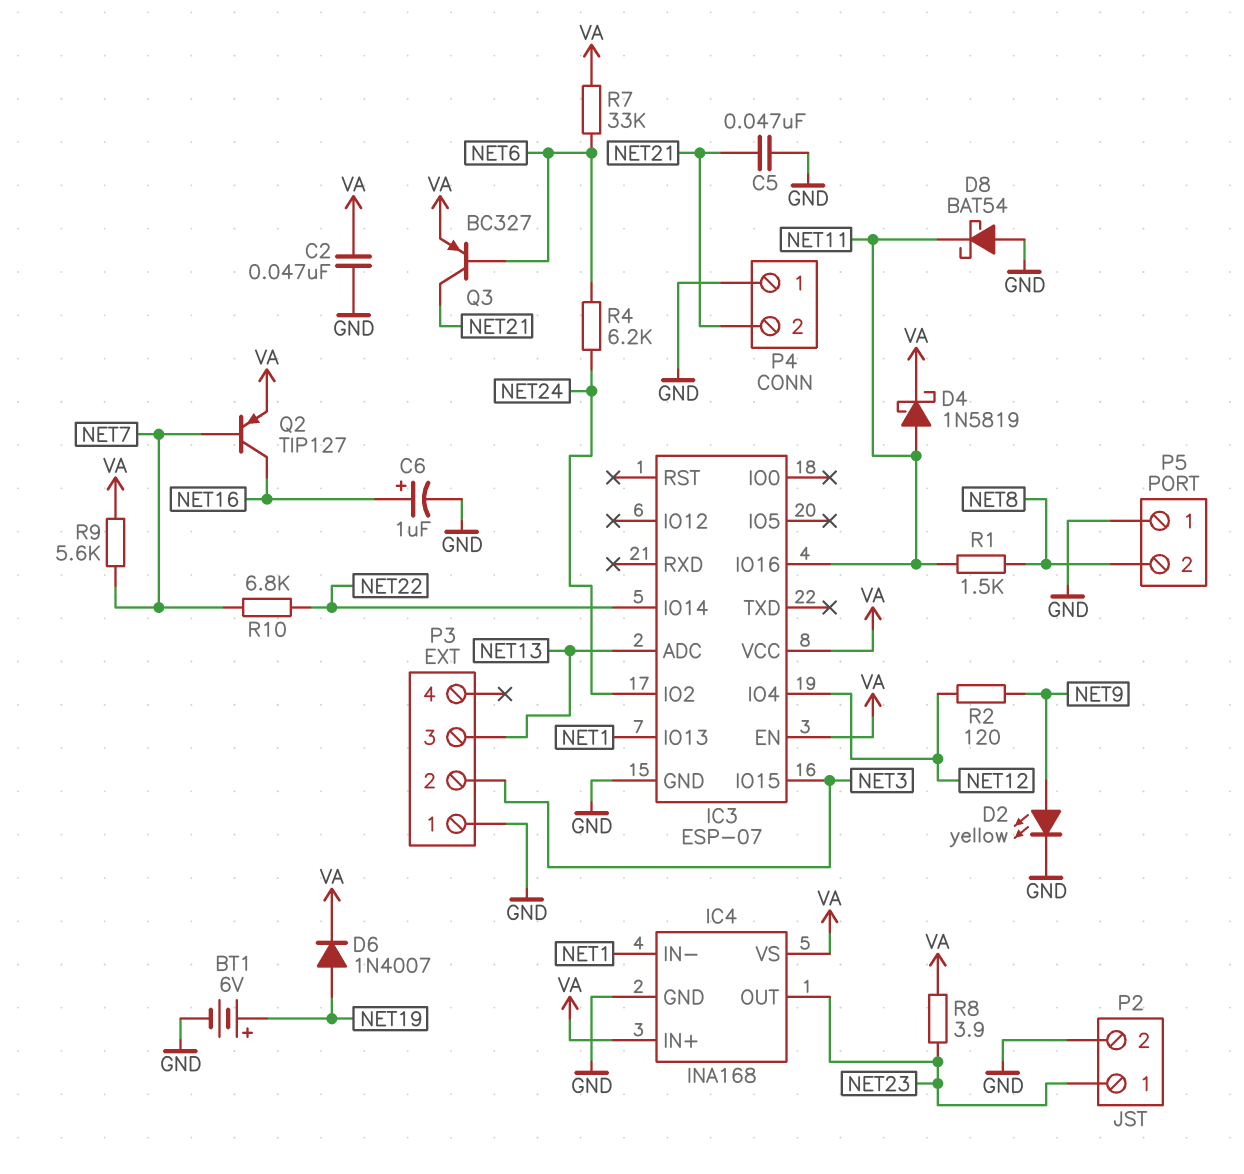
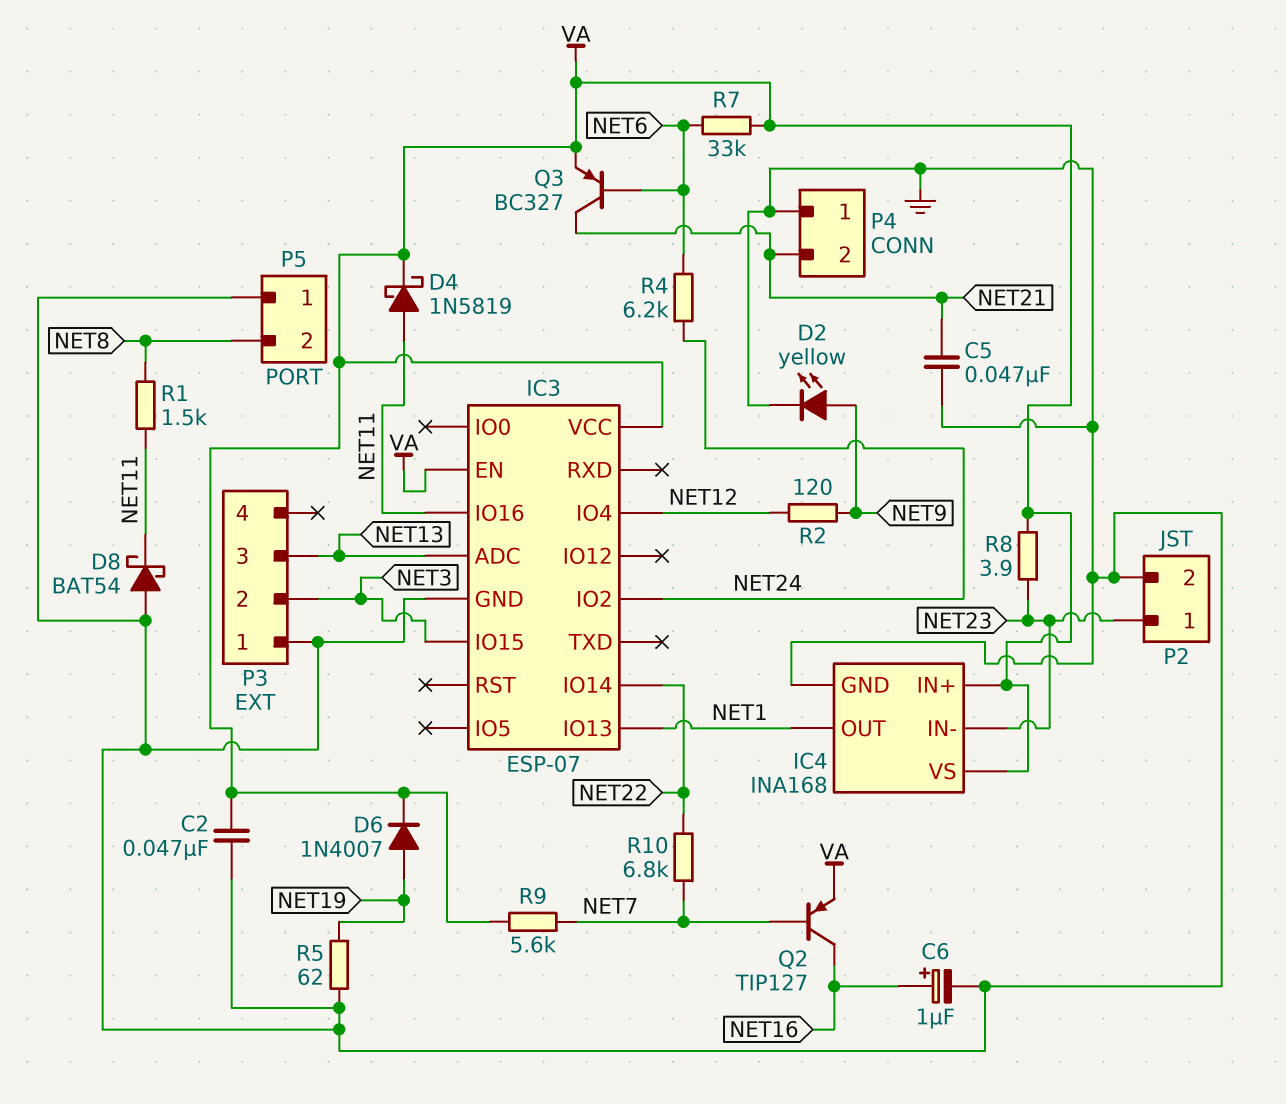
BT1: 6V (plus NET19, minus GND) -> none
IC4 pin IN-: NET1 -> NET23
IC4 pin OUT: NET23 -> NET1
R5: none -> 62 (GND, NET19)

